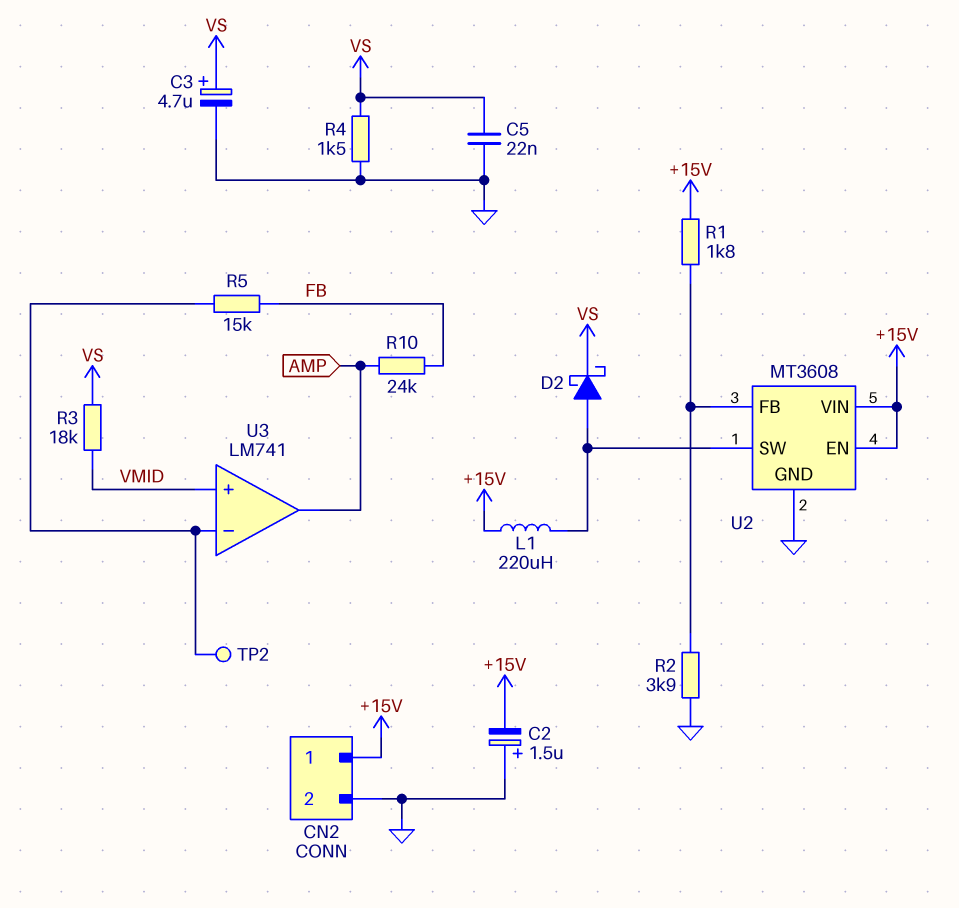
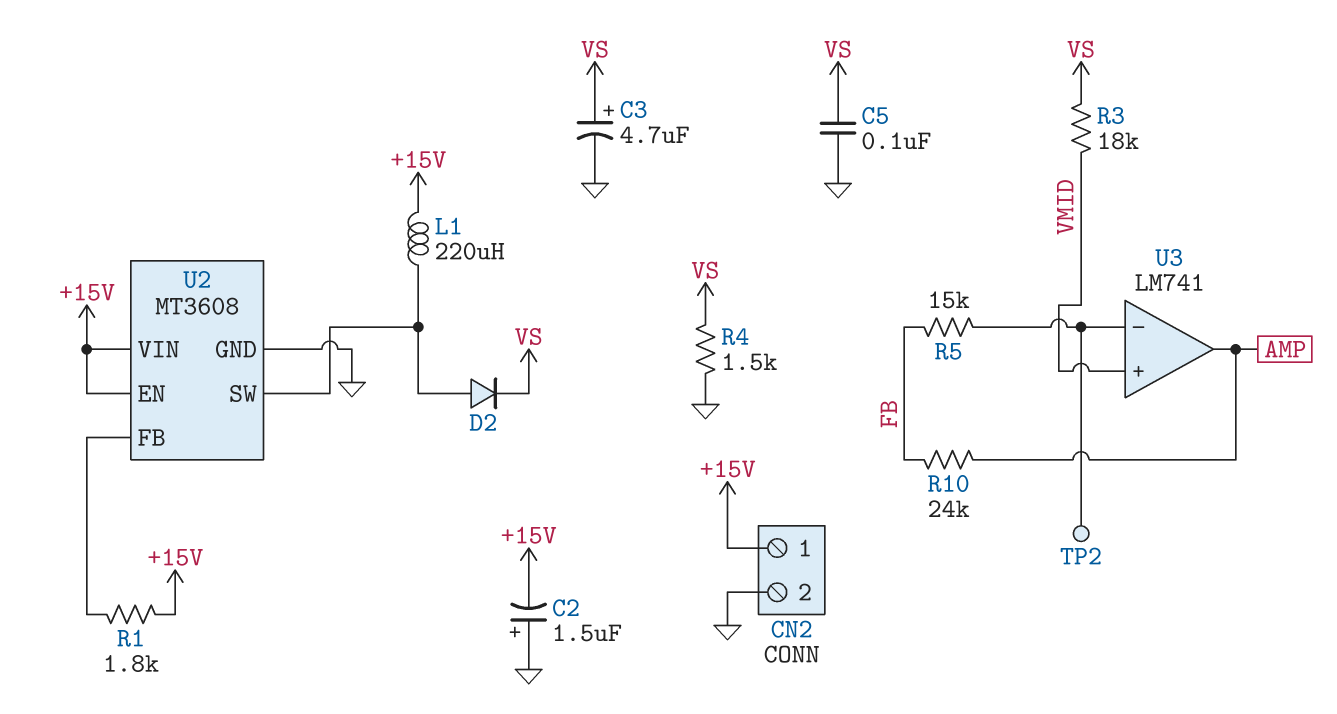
C5: 22nF (GND, VS) -> 100nF (GND, VS)
D2: schottky (A U2/SW, K VS) -> diode (A U2/SW, K VS)
R2: 3.9k (GND, U2/FB) -> none

